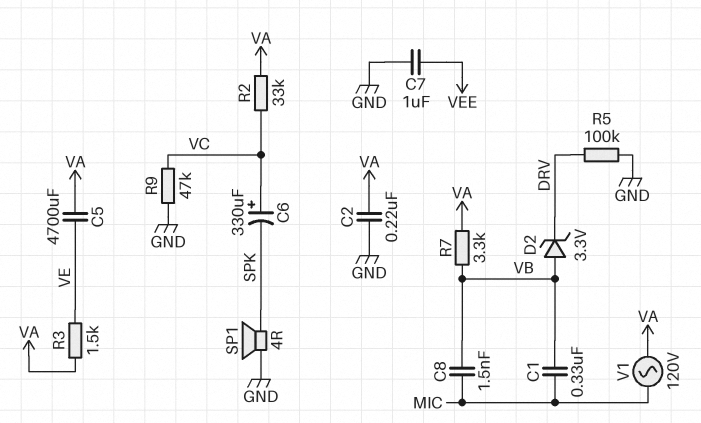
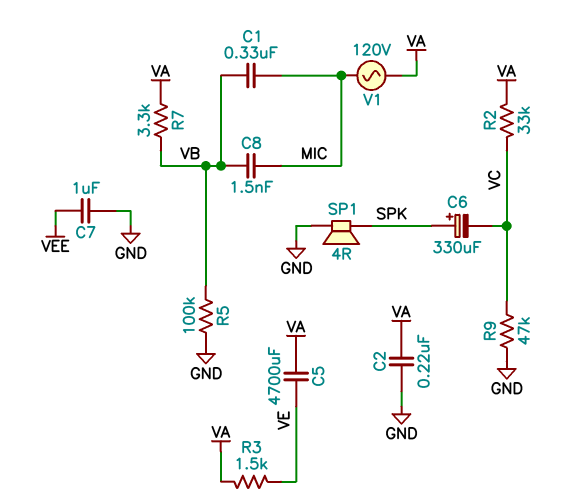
C6: 330uF (plus VC, minus SPK) -> 330uF (plus SPK, minus VC)
D2: zener 3.3V (A VB, K DRV) -> none
R5: 100k (DRV, GND) -> 100k (GND, VB)

